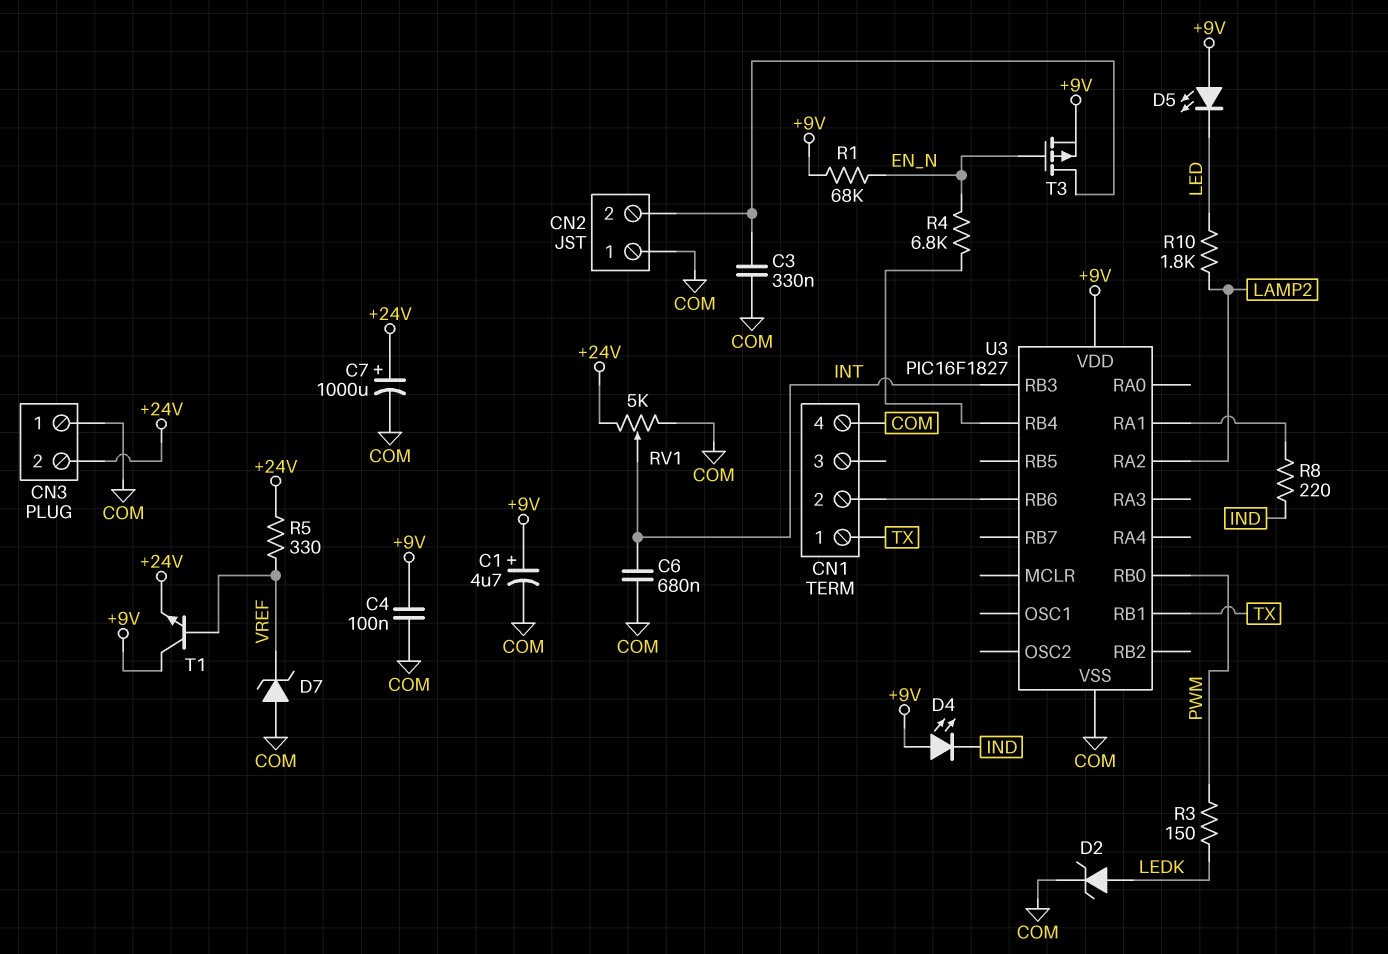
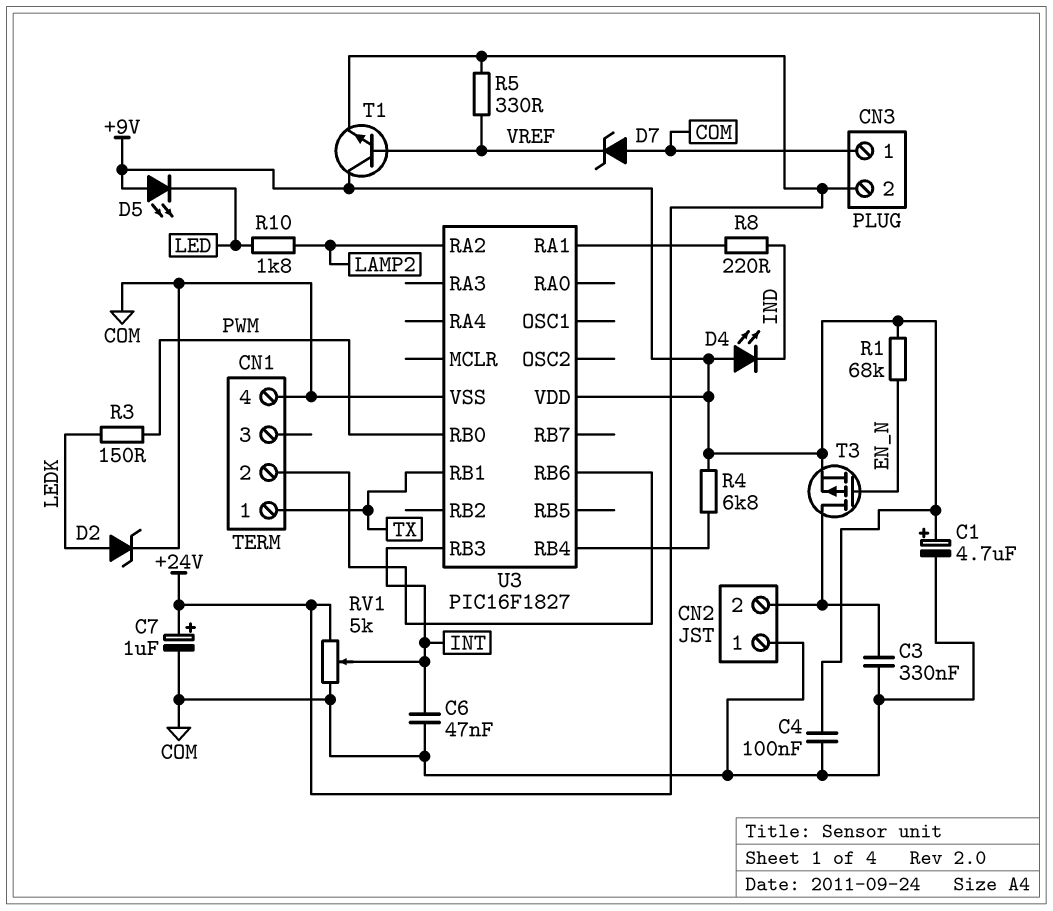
C6: 680nF (COM, INT) -> 47nF (COM, INT)
C7: 1000uF (plus +24V, minus COM) -> 1uF (plus +24V, minus COM)
R4: 6.8k (EN_N, U3/RB4) -> 6.8k (+9V, U3/RB4)

